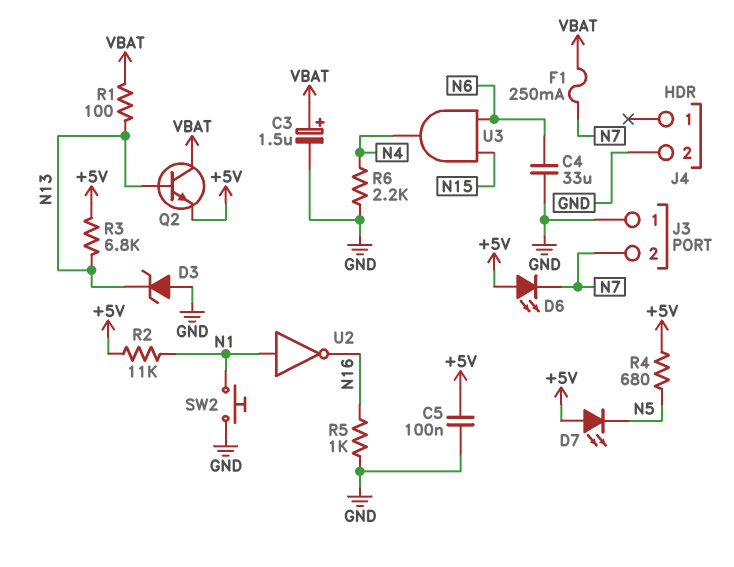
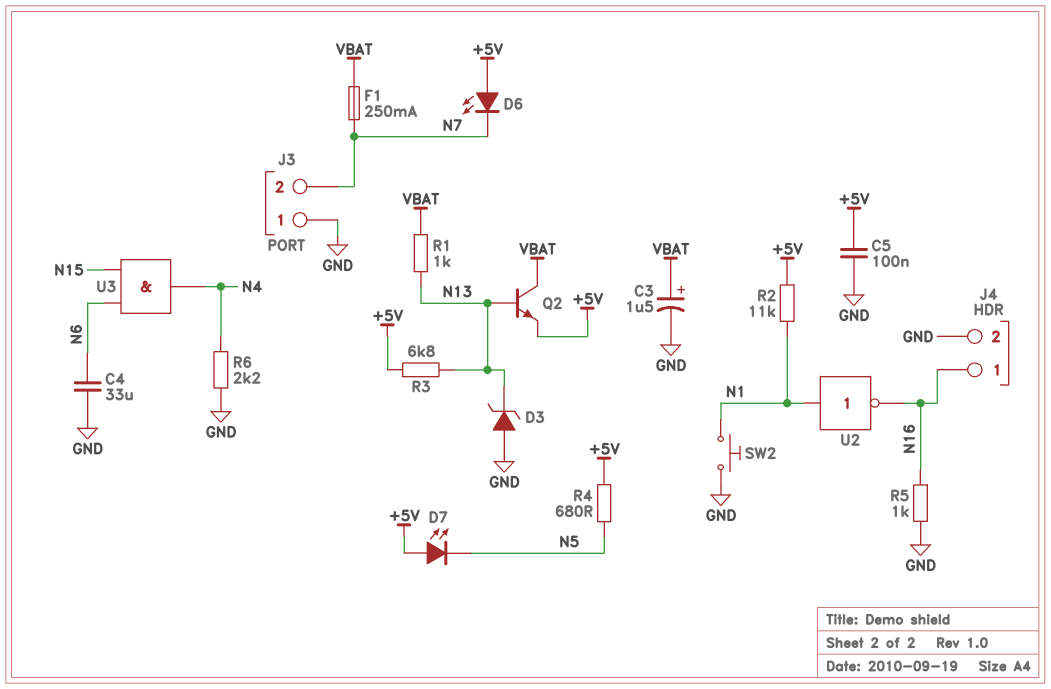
J4 pin 1: none -> N16
R1: 100 (N13, VBAT) -> 1k (N13, VBAT)

